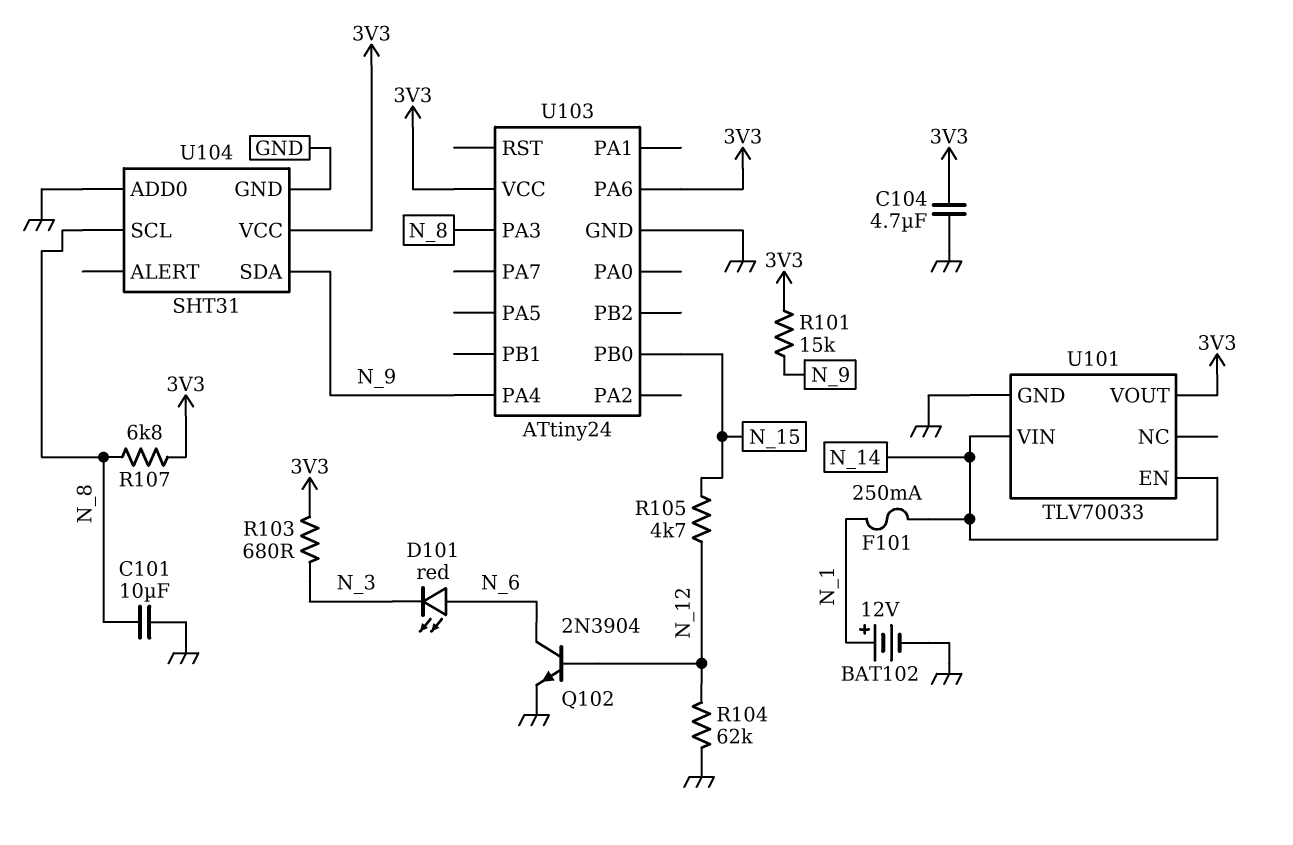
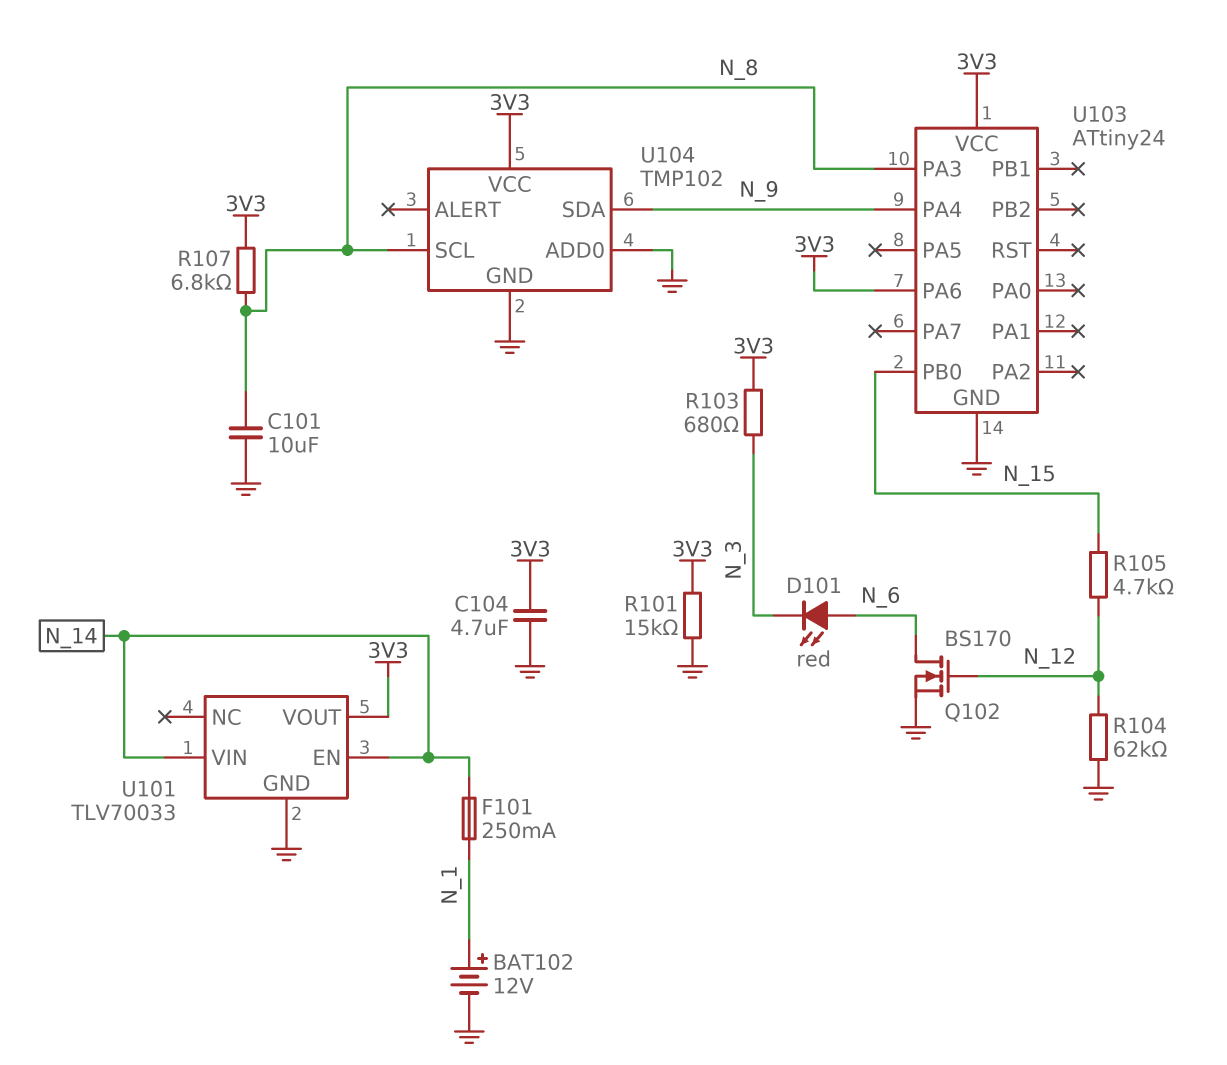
Q102: NPN 2N3904 (B N_12, C N_6, E GND) -> NMOS BS170 (G N_12, D N_6, S GND)
R101: 15k (3V3, N_9) -> 15k (3V3, GND)
U104: SHT31 -> TMP102

